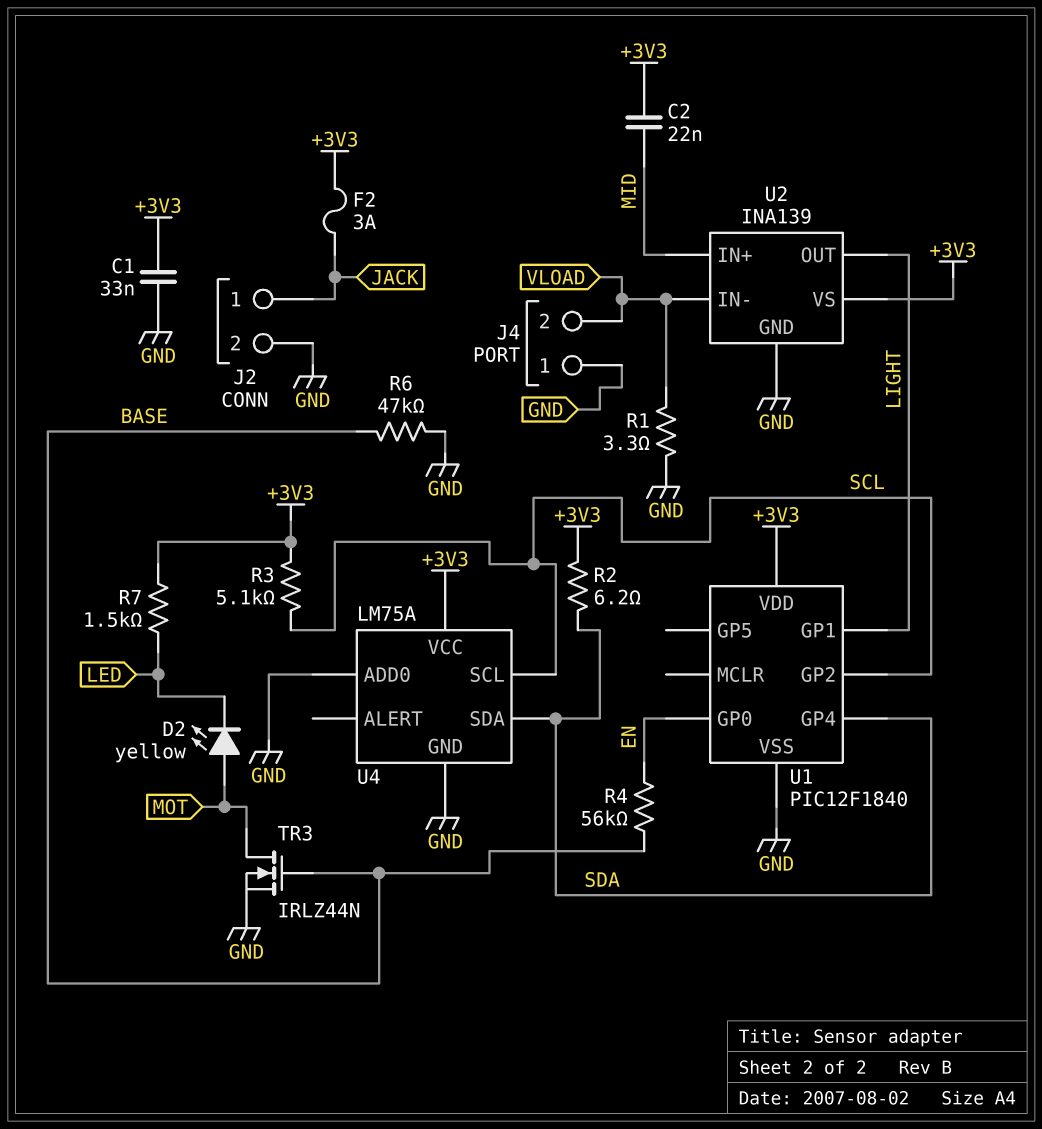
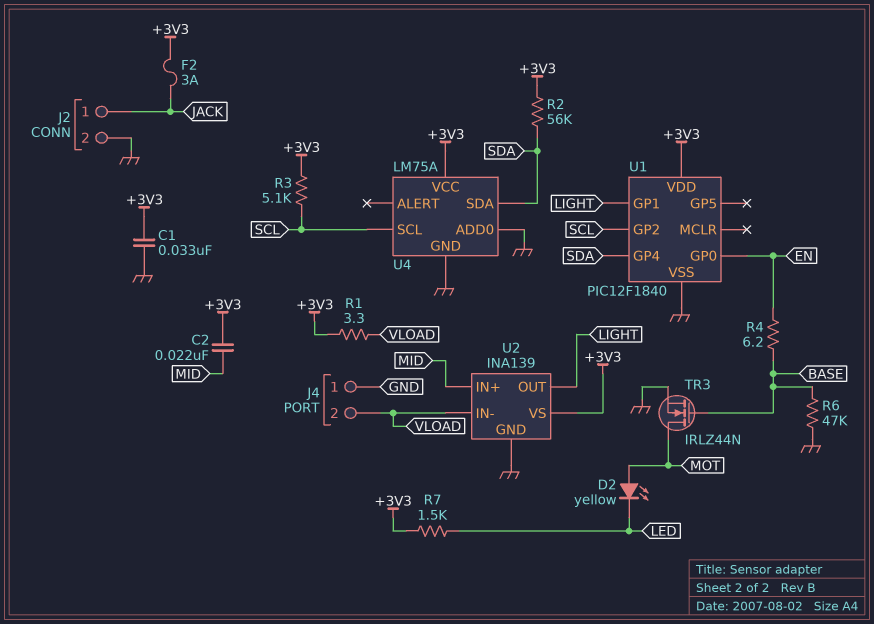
R1: 3.3 (GND, VLOAD) -> 3.3 (+3V3, VLOAD)
R2: 6.2 (+3V3, SDA) -> 56k (+3V3, SDA)
R4: 56k (BASE, EN) -> 6.2 (BASE, EN)

